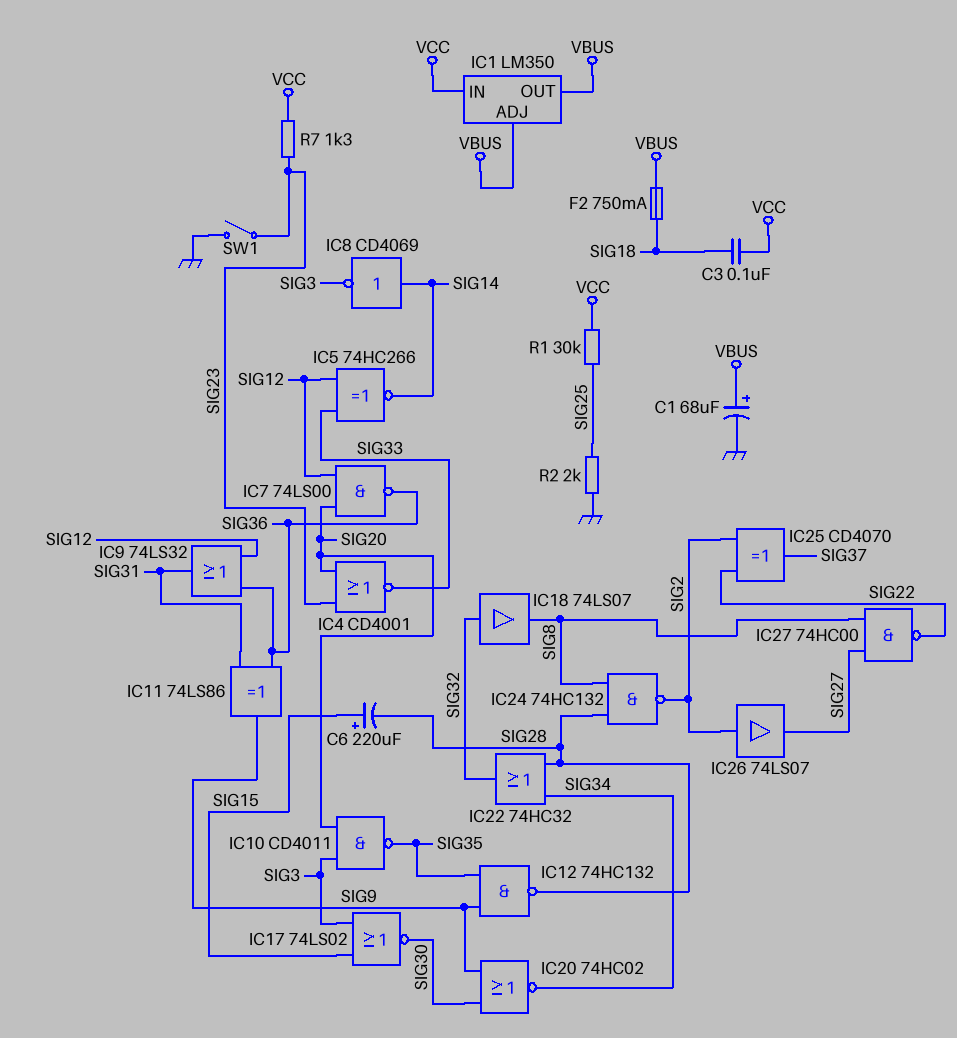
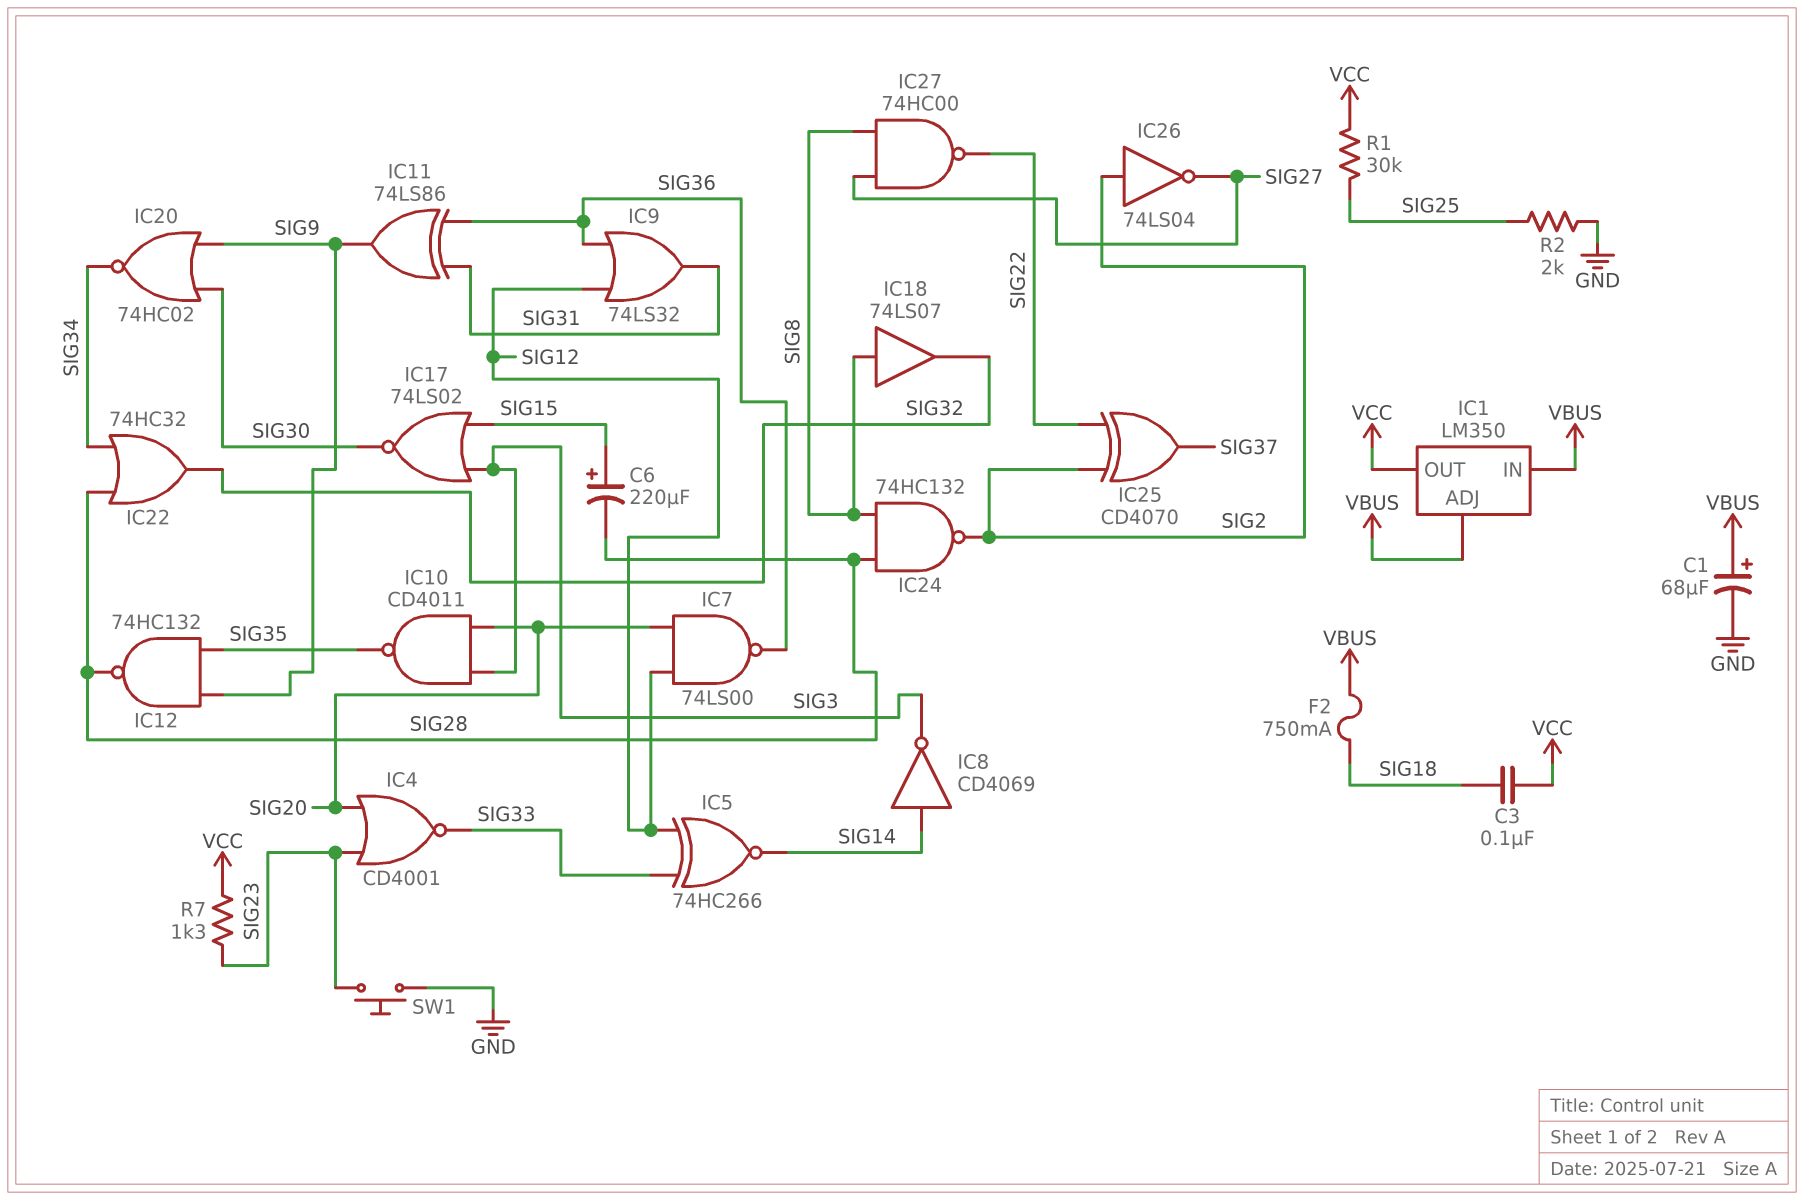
IC1 pin IN: VCC -> VBUS
IC1 pin OUT: VBUS -> VCC
IC18: buffer 74LS07 (in SIG32, out SIG8) -> buffer 74LS07 (in SIG8, out SIG32)
IC26: buffer 74LS07 (in SIG2, out SIG27) -> NOT 74LS04 (in SIG2, out SIG27)
SW1: switch (GND, SIG23) -> button (GND, SIG23)

